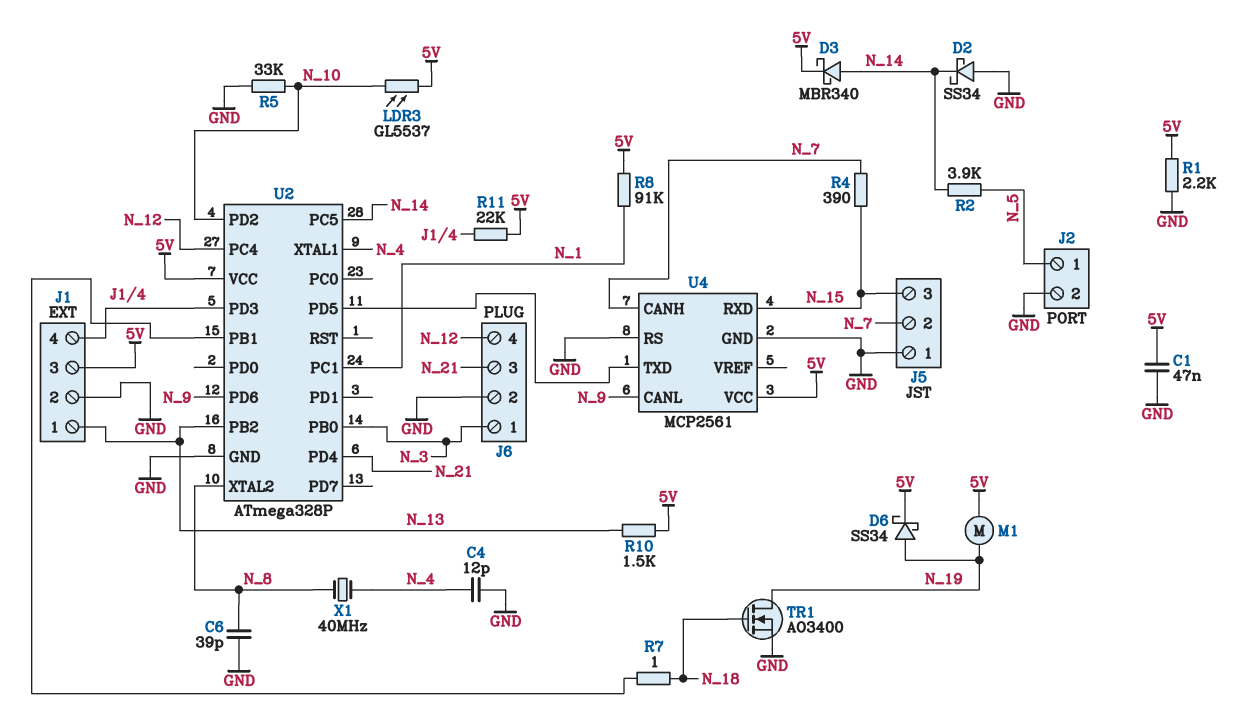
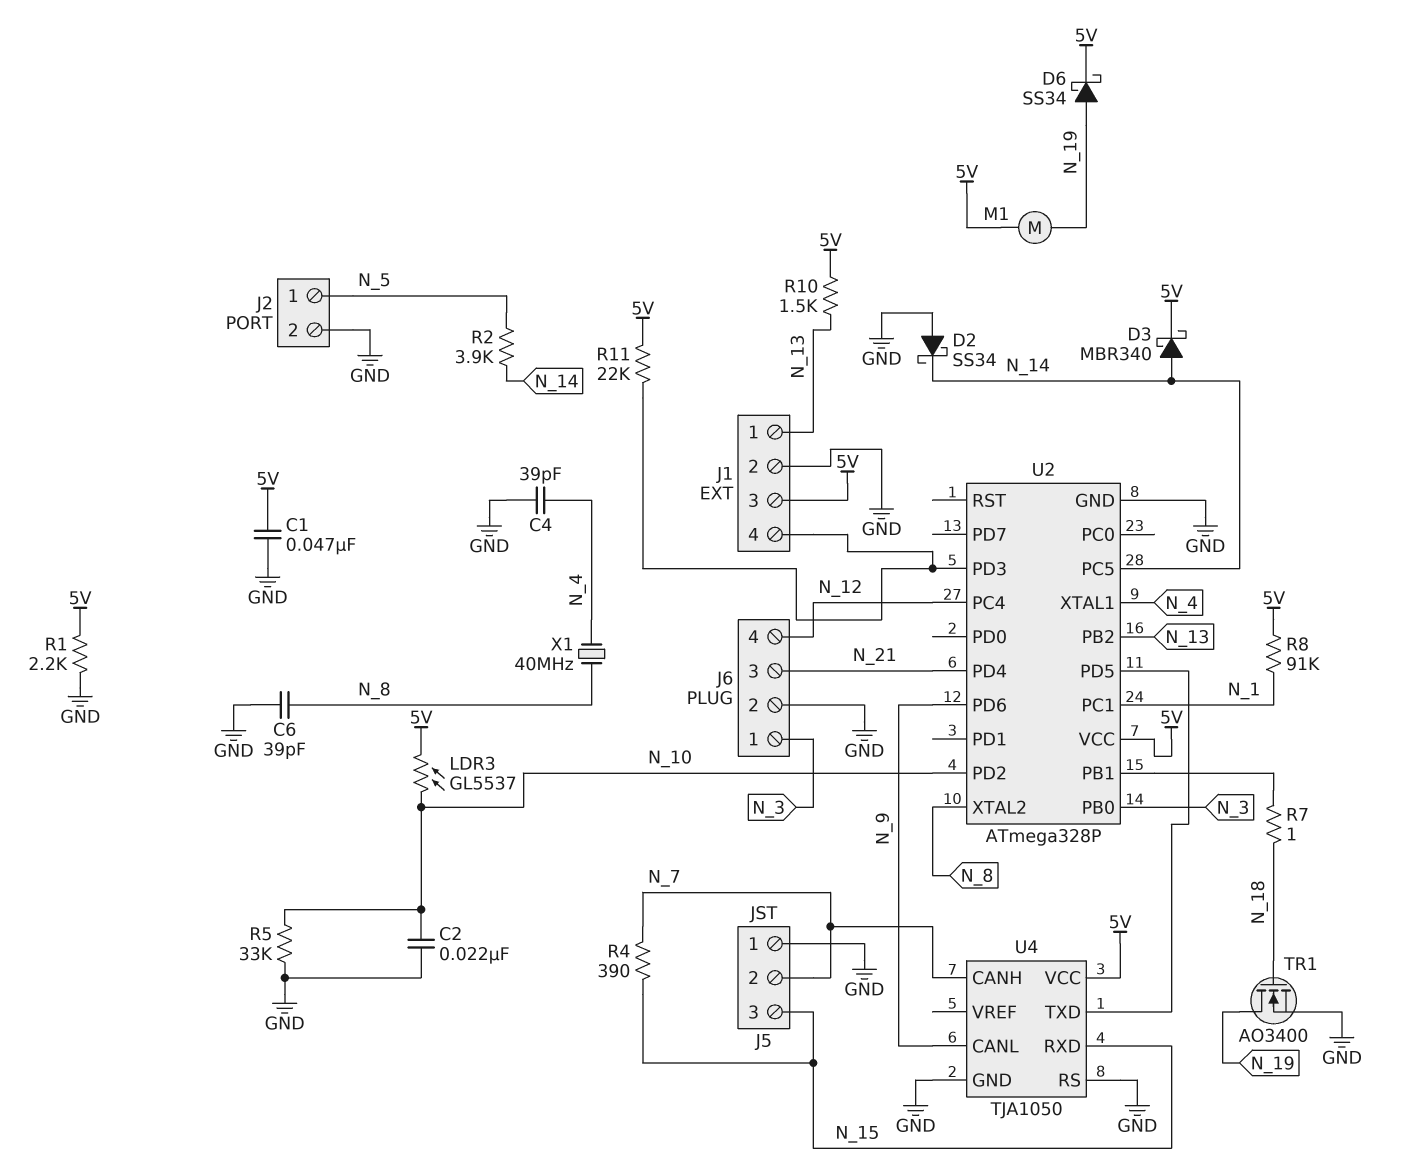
C2: none -> 22nF (GND, N_10)
C4: 12pF (GND, N_4) -> 39pF (GND, N_4)
U4: MCP2561 -> TJA1050

